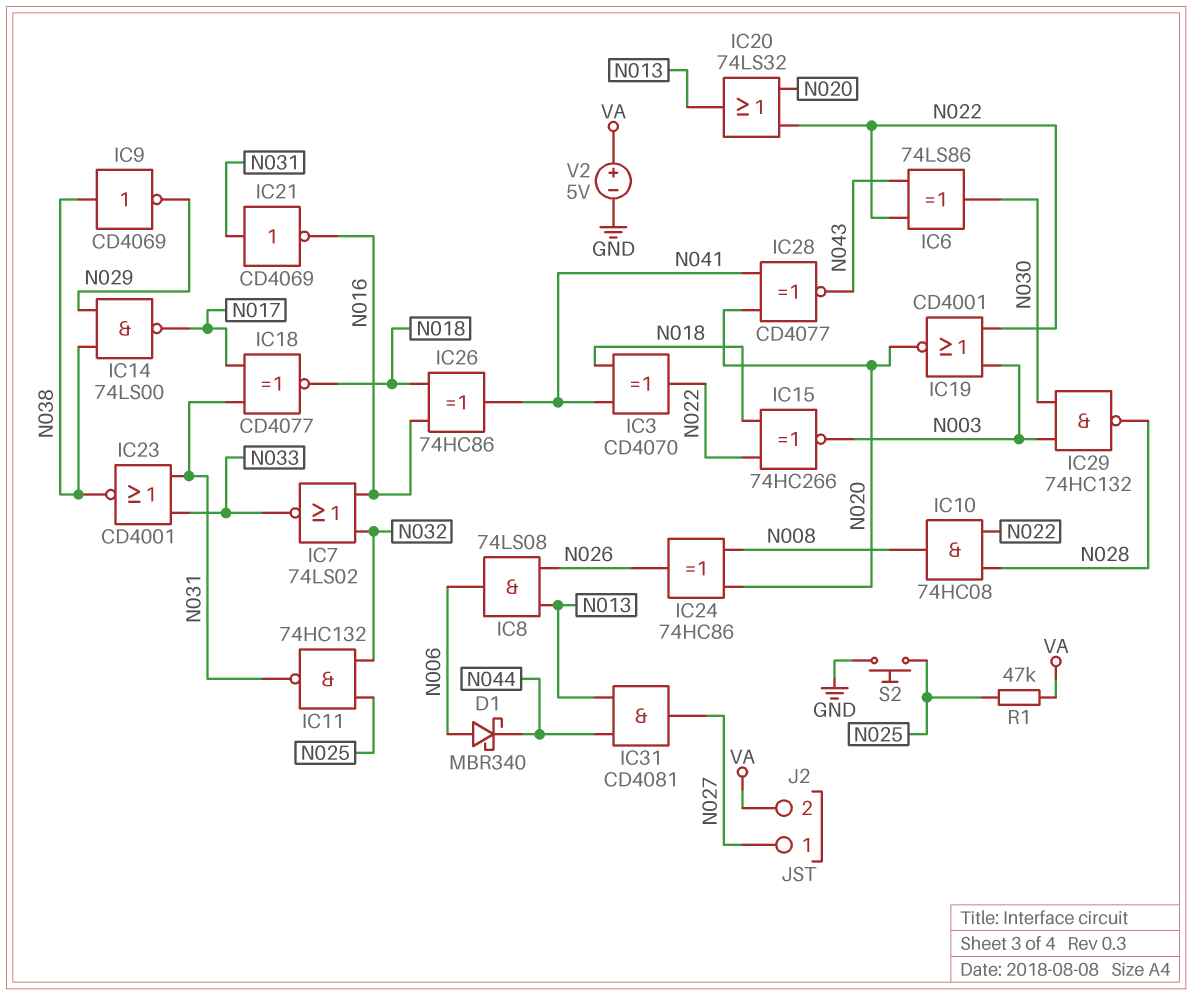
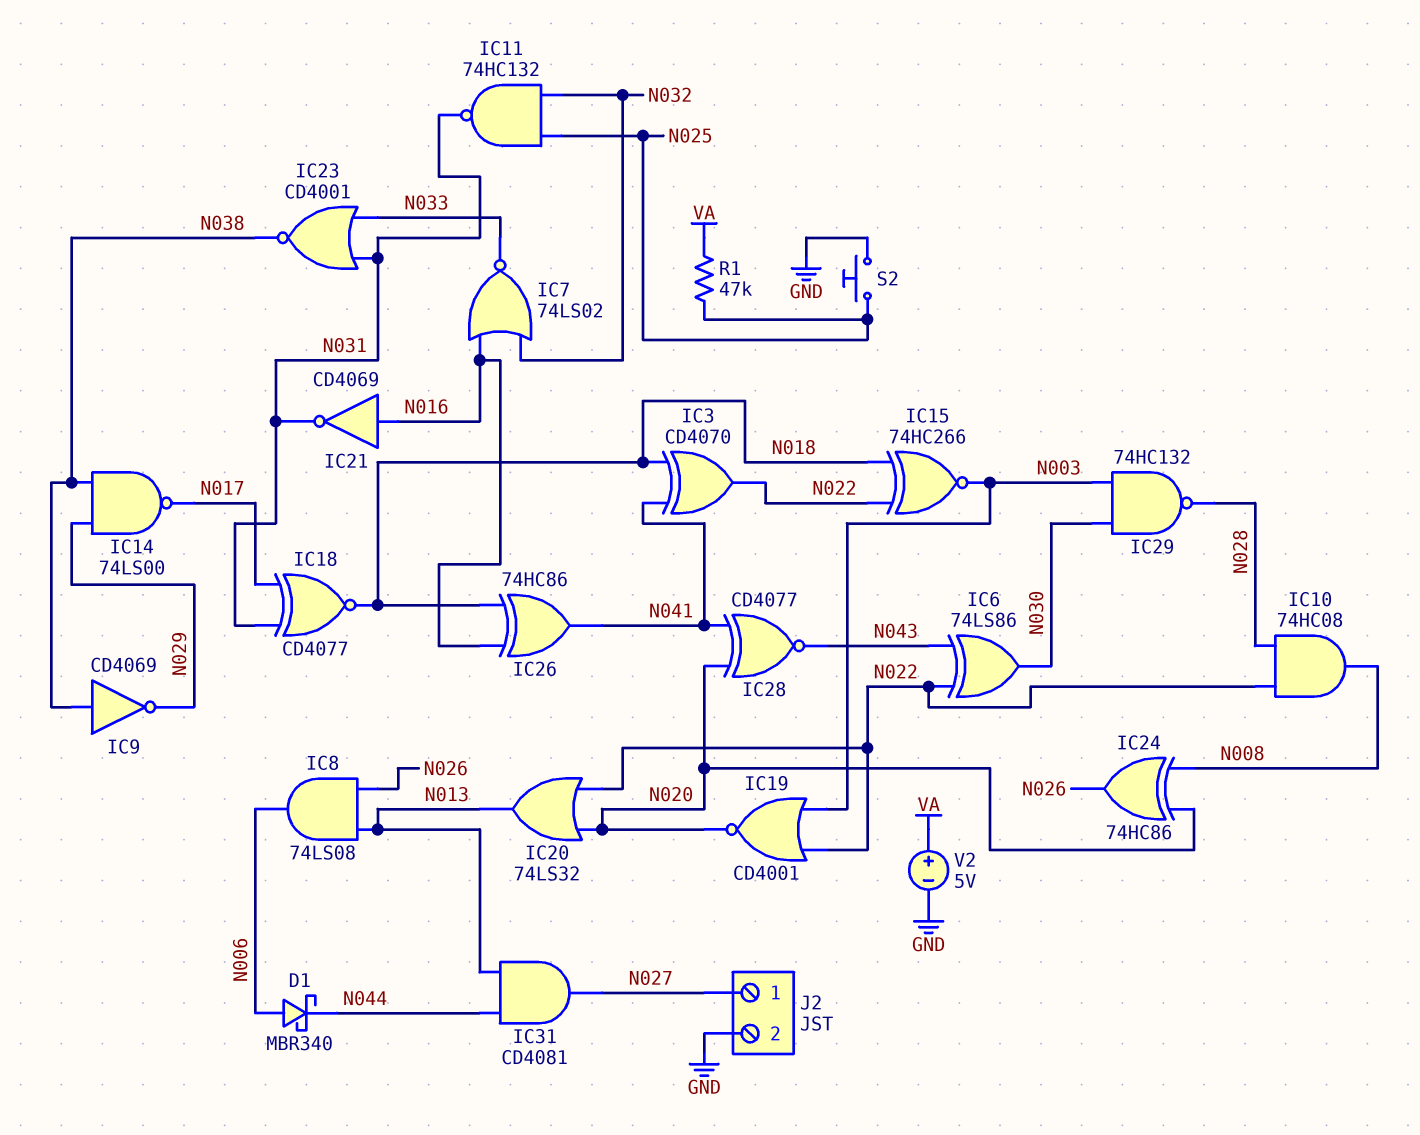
IC21: NOT CD4069 (in N031, out N016) -> NOT CD4069 (in N016, out N031)
J2 pin 2: VA -> GND

